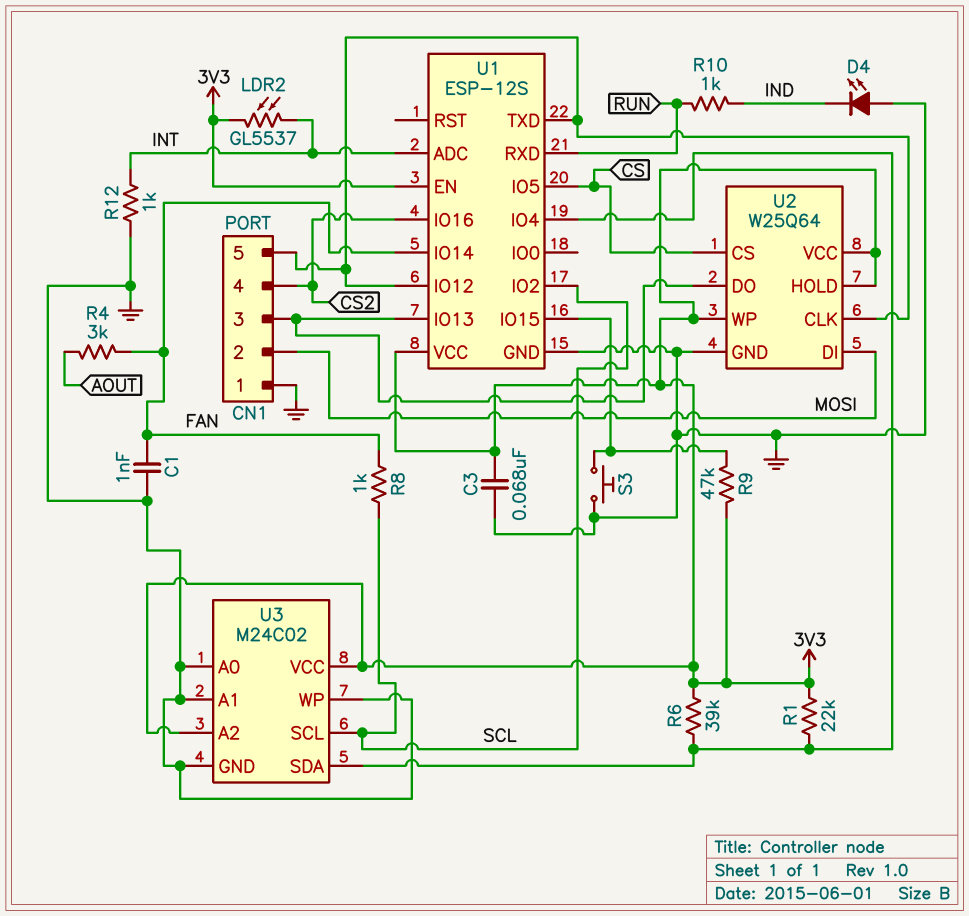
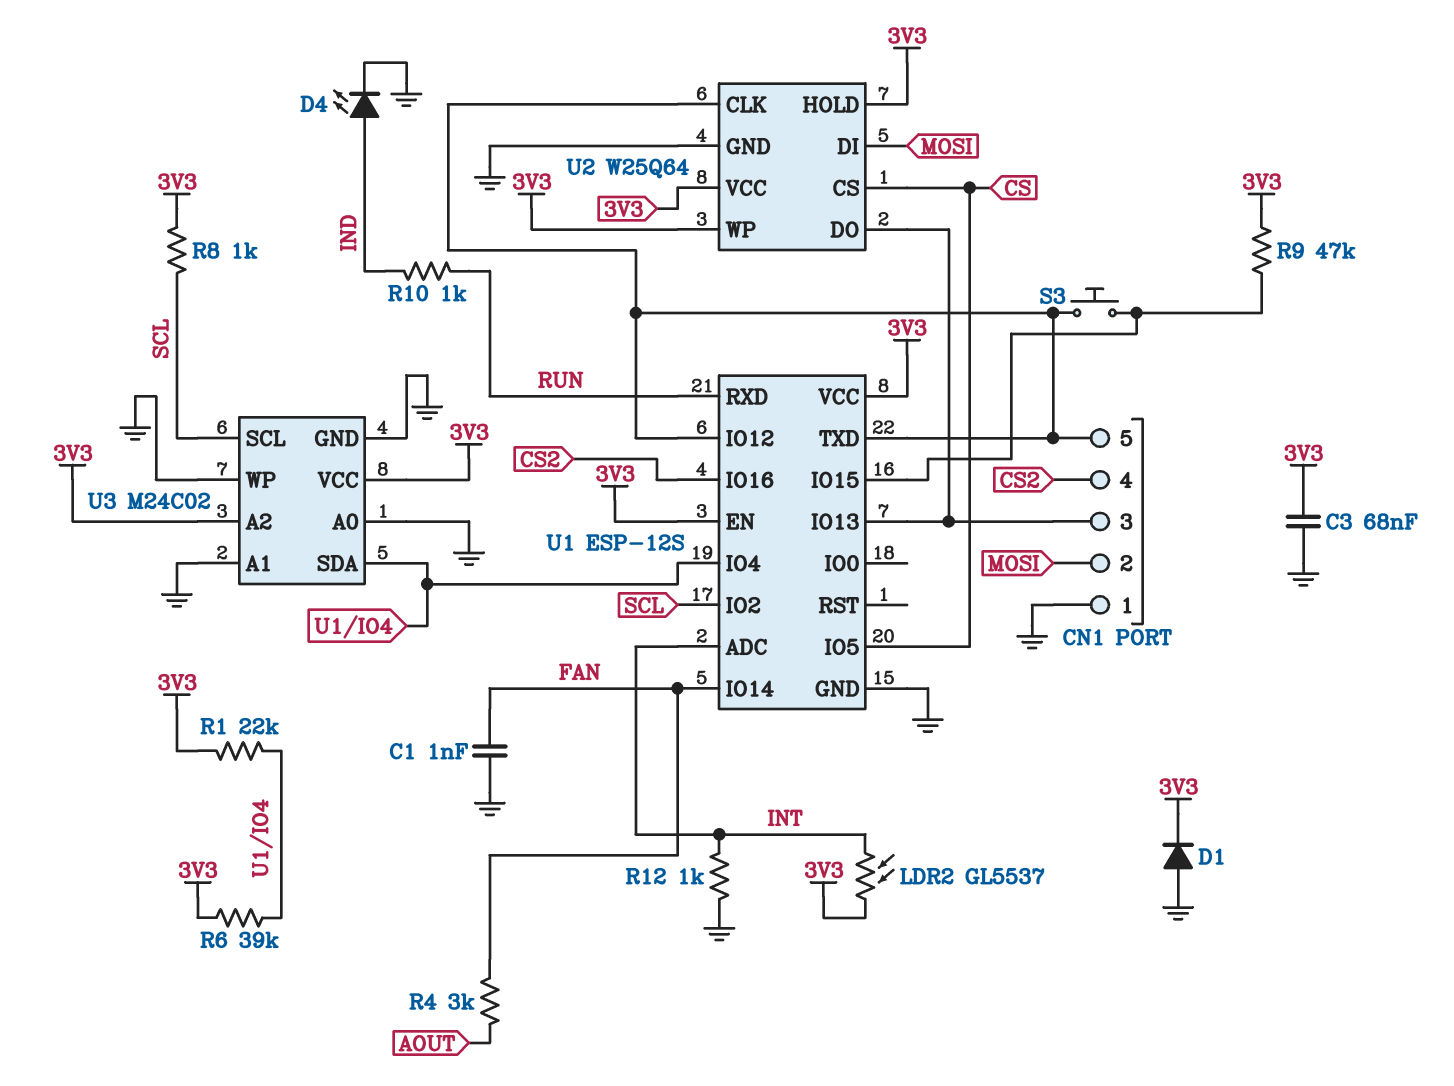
D1: none -> diode (A GND, K 3V3)
D4: LED (A GND, K IND) -> LED (A IND, K GND)
R8: 1k (FAN, SCL) -> 1k (3V3, SCL)
S3: button (GND, U1/IO15) -> button (CN1/5, U1/IO15)

